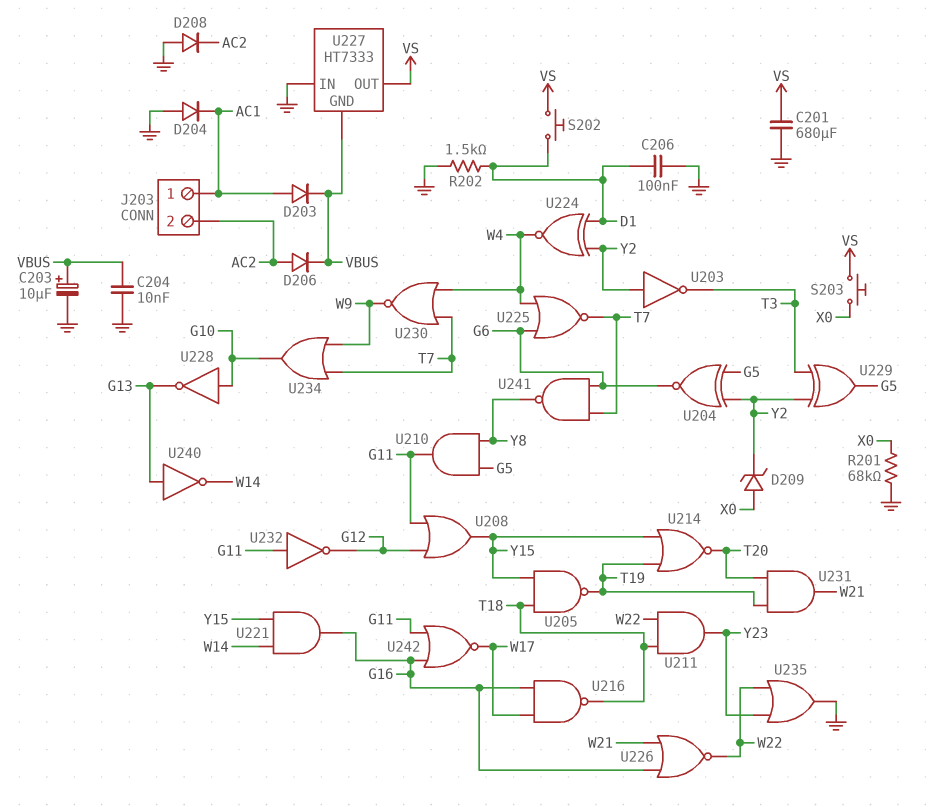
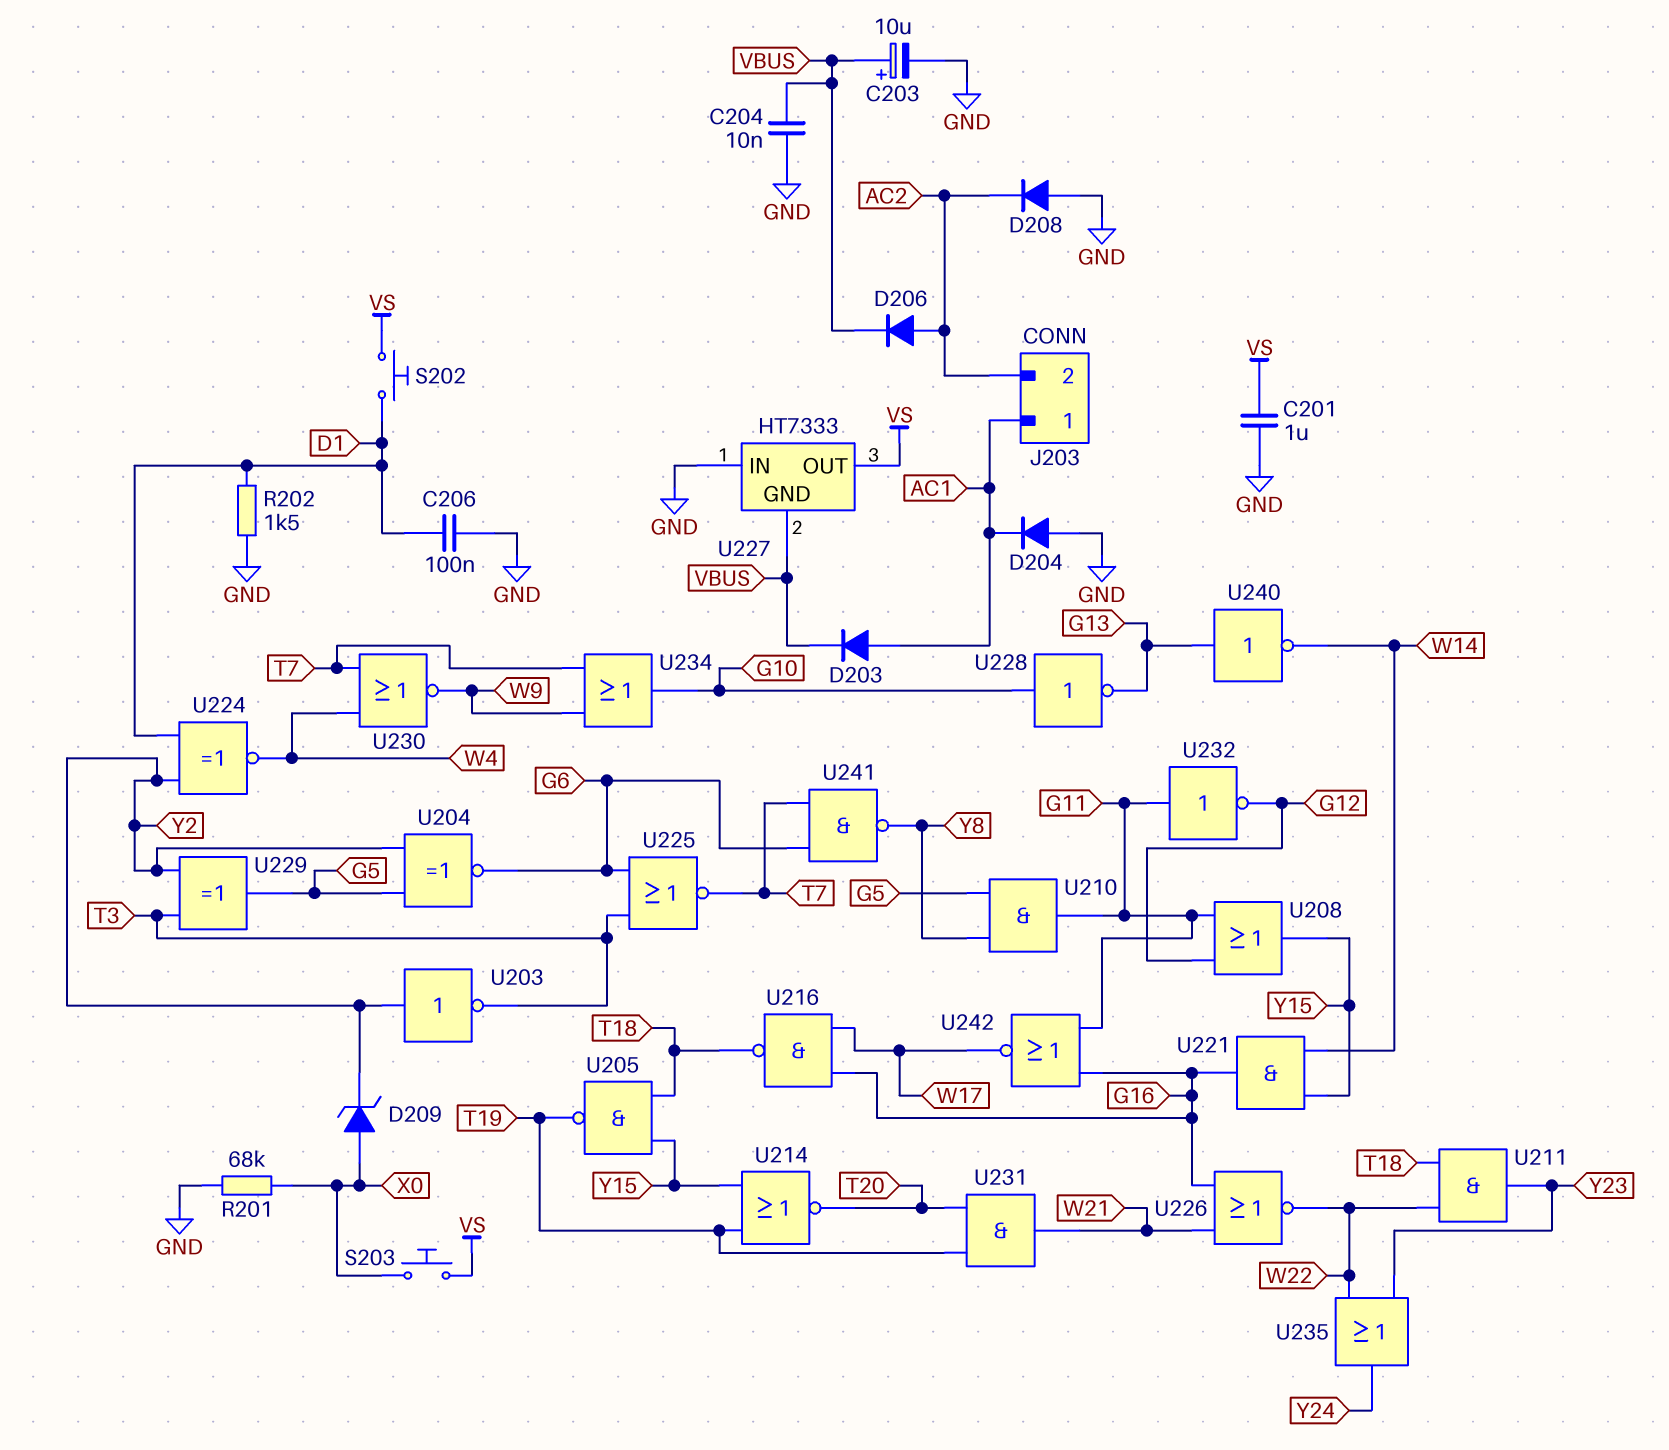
C201: 680uF (GND, VS) -> 1uF (GND, VS)
U225: NOR (in G6, in W4, out T7) -> NOR (in G6, in T3, out T7)
U235: OR (in W22, in Y23, out GND) -> OR (in W22, in Y23, out Y24)

